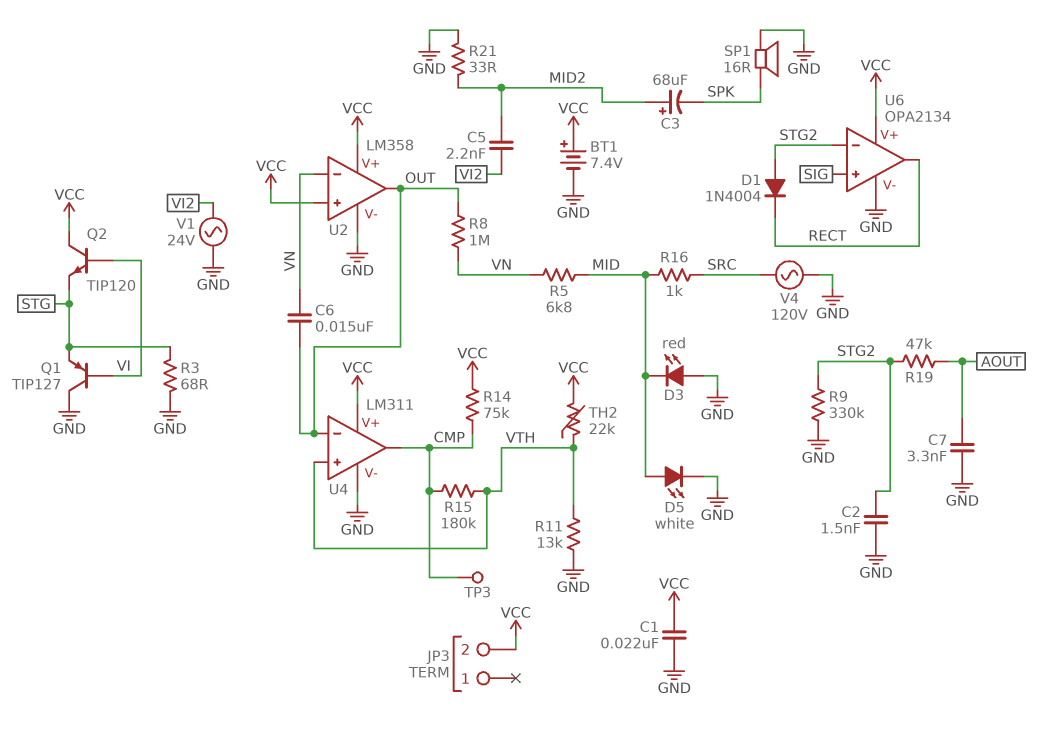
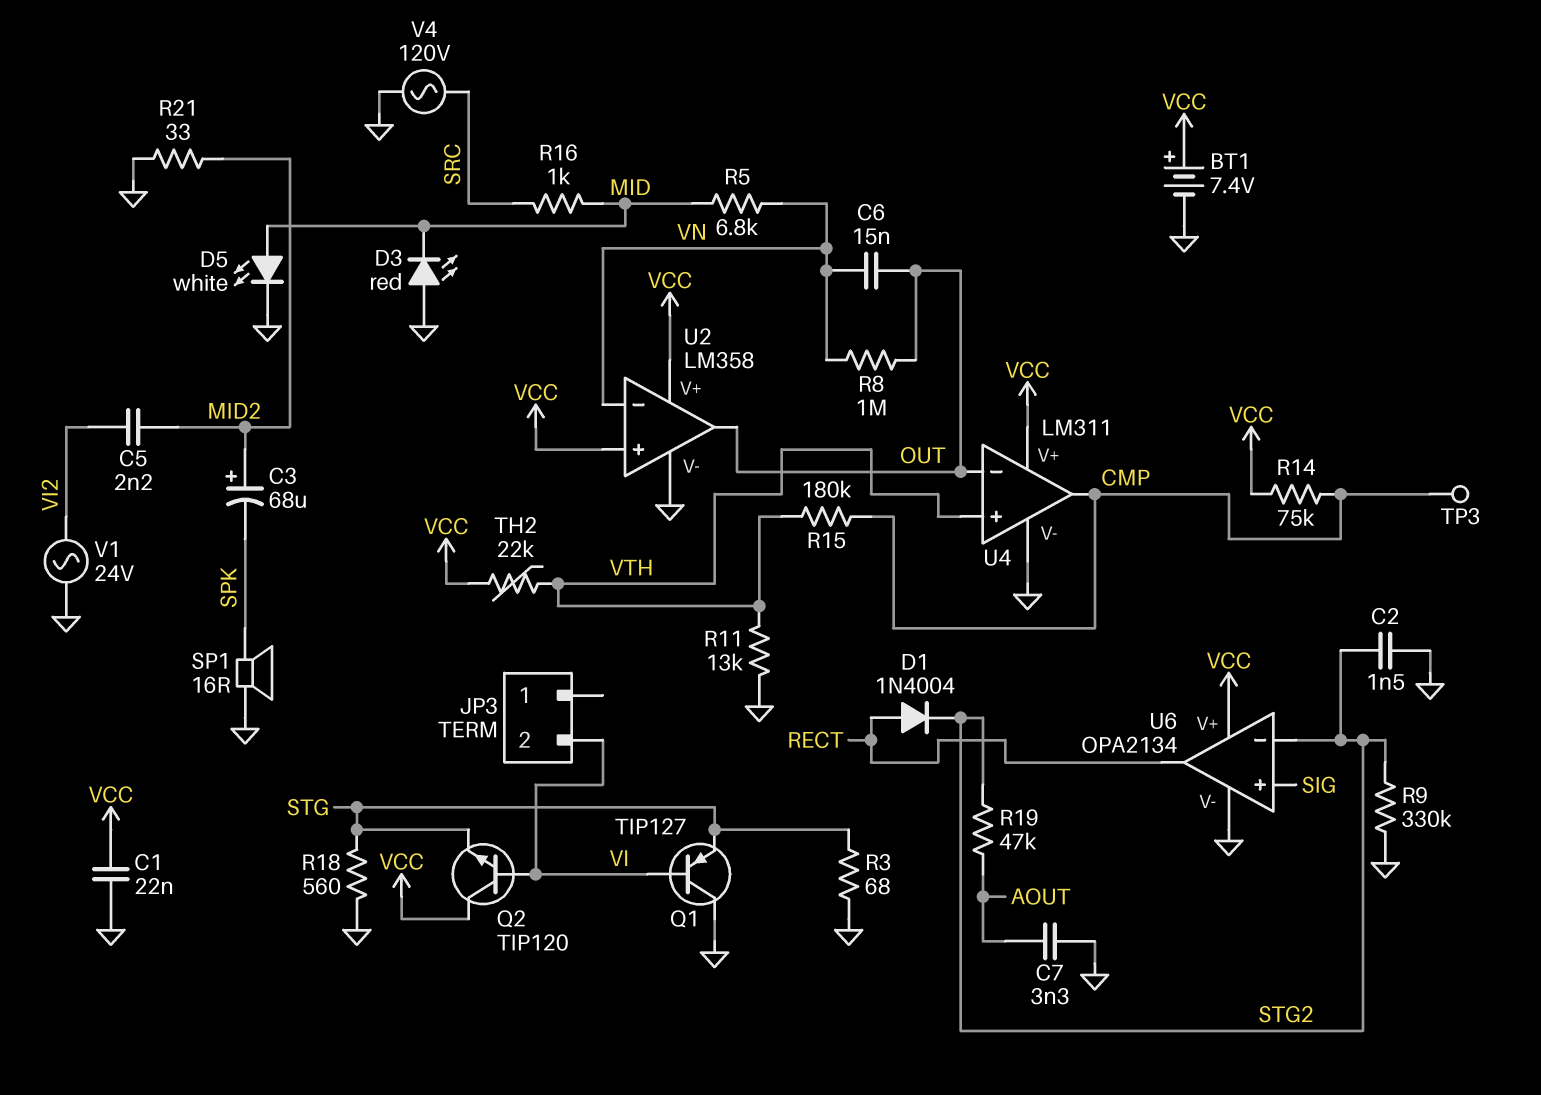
D1: diode 1N4004 (A STG2, K RECT) -> diode 1N4004 (A RECT, K STG2)
JP3 pin 2: VCC -> VI
R18: none -> 560 (GND, STG)

